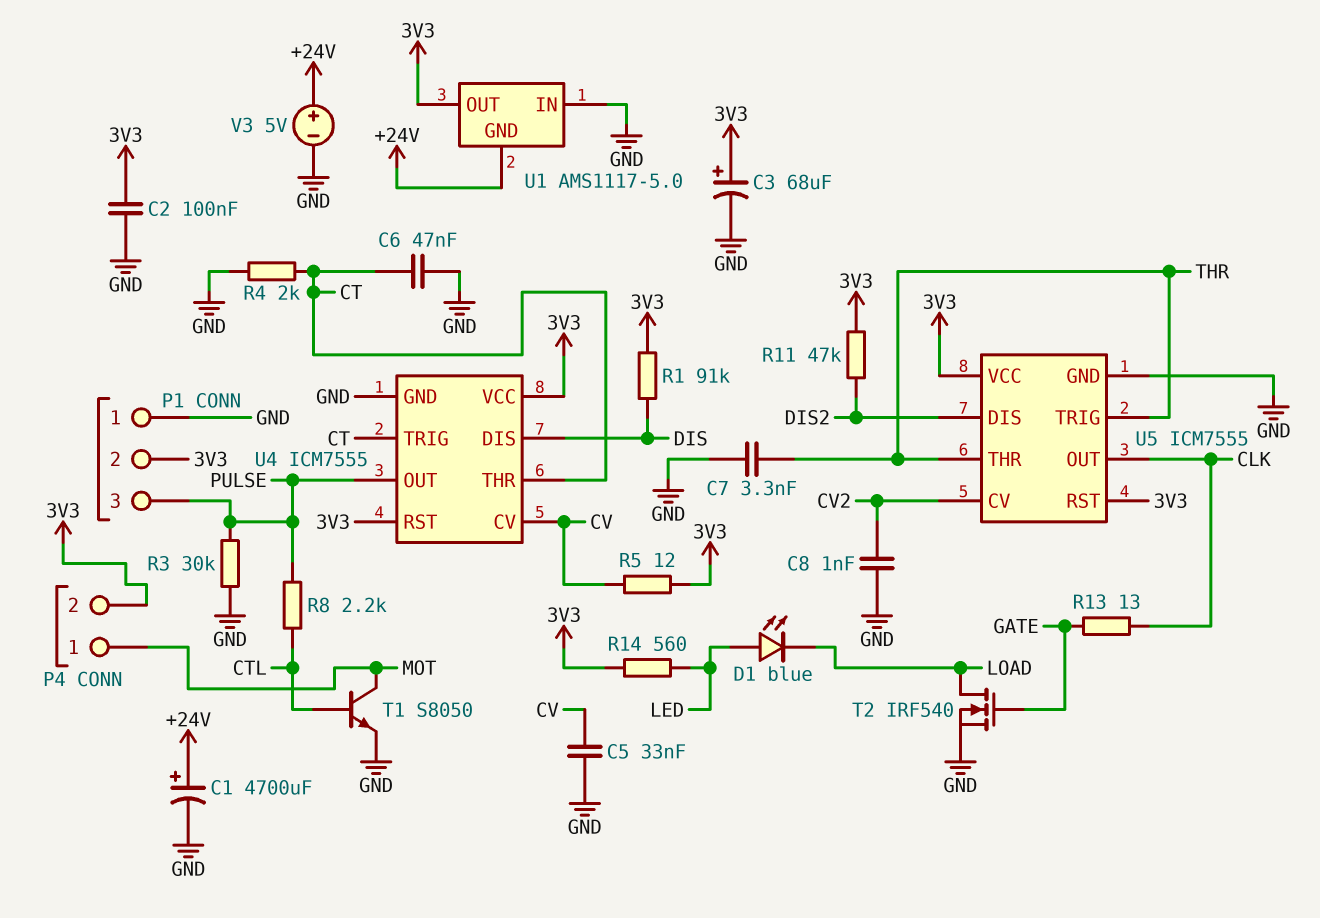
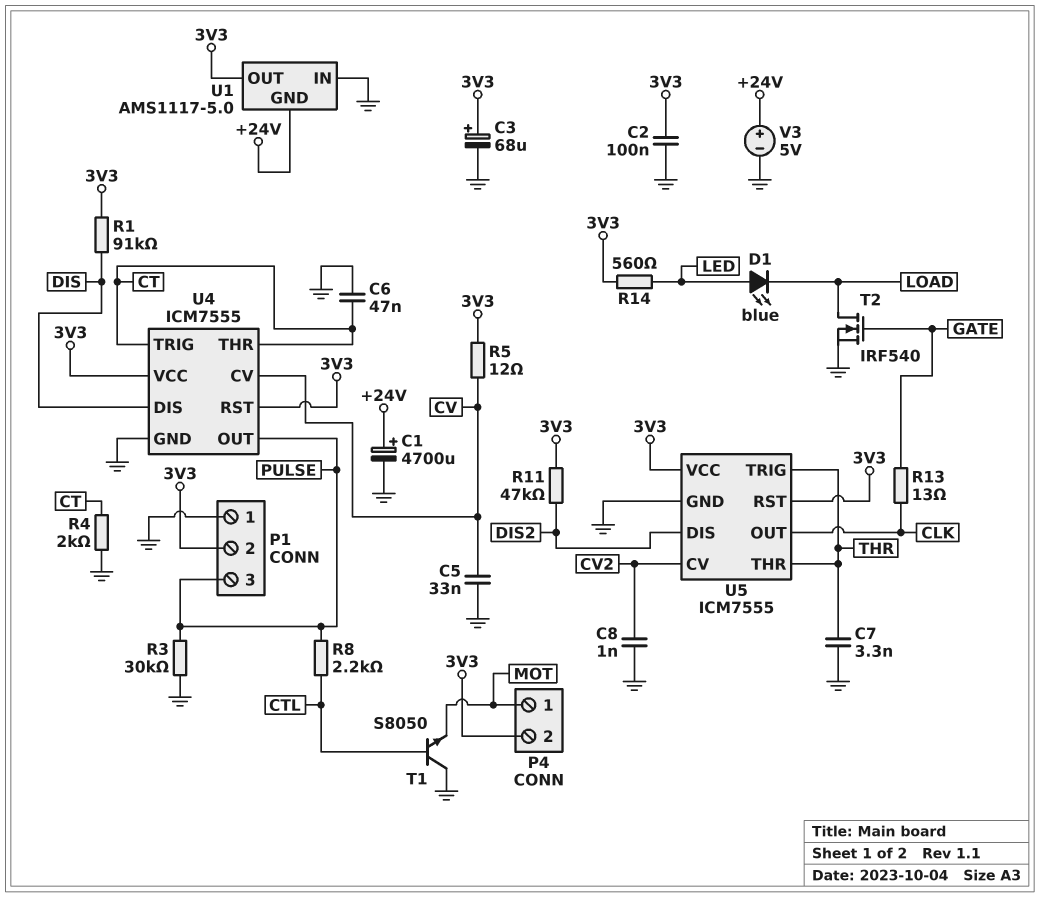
T1: NPN S8050 (B CTL, C MOT, E GND) -> NPN S8050 (B CTL, C GND, E MOT)

